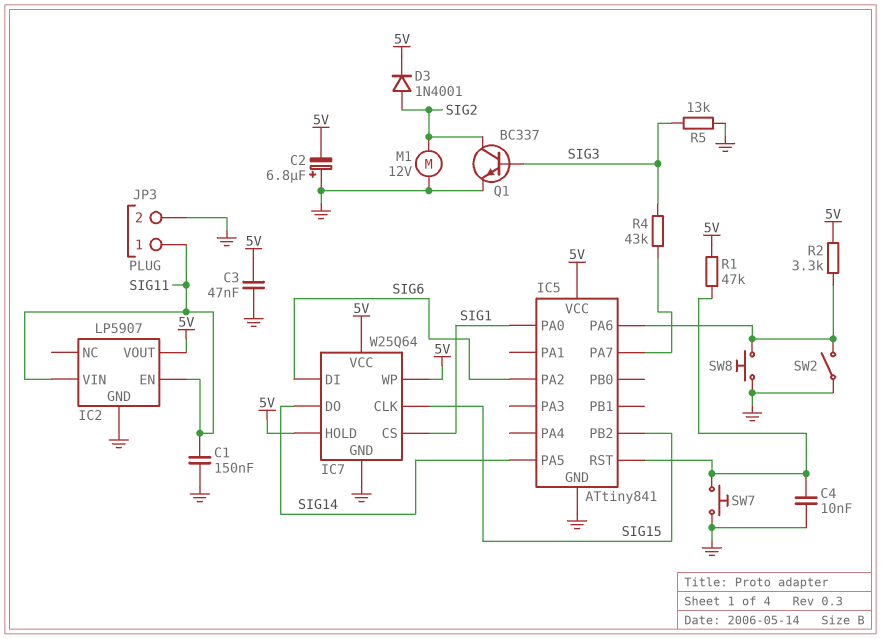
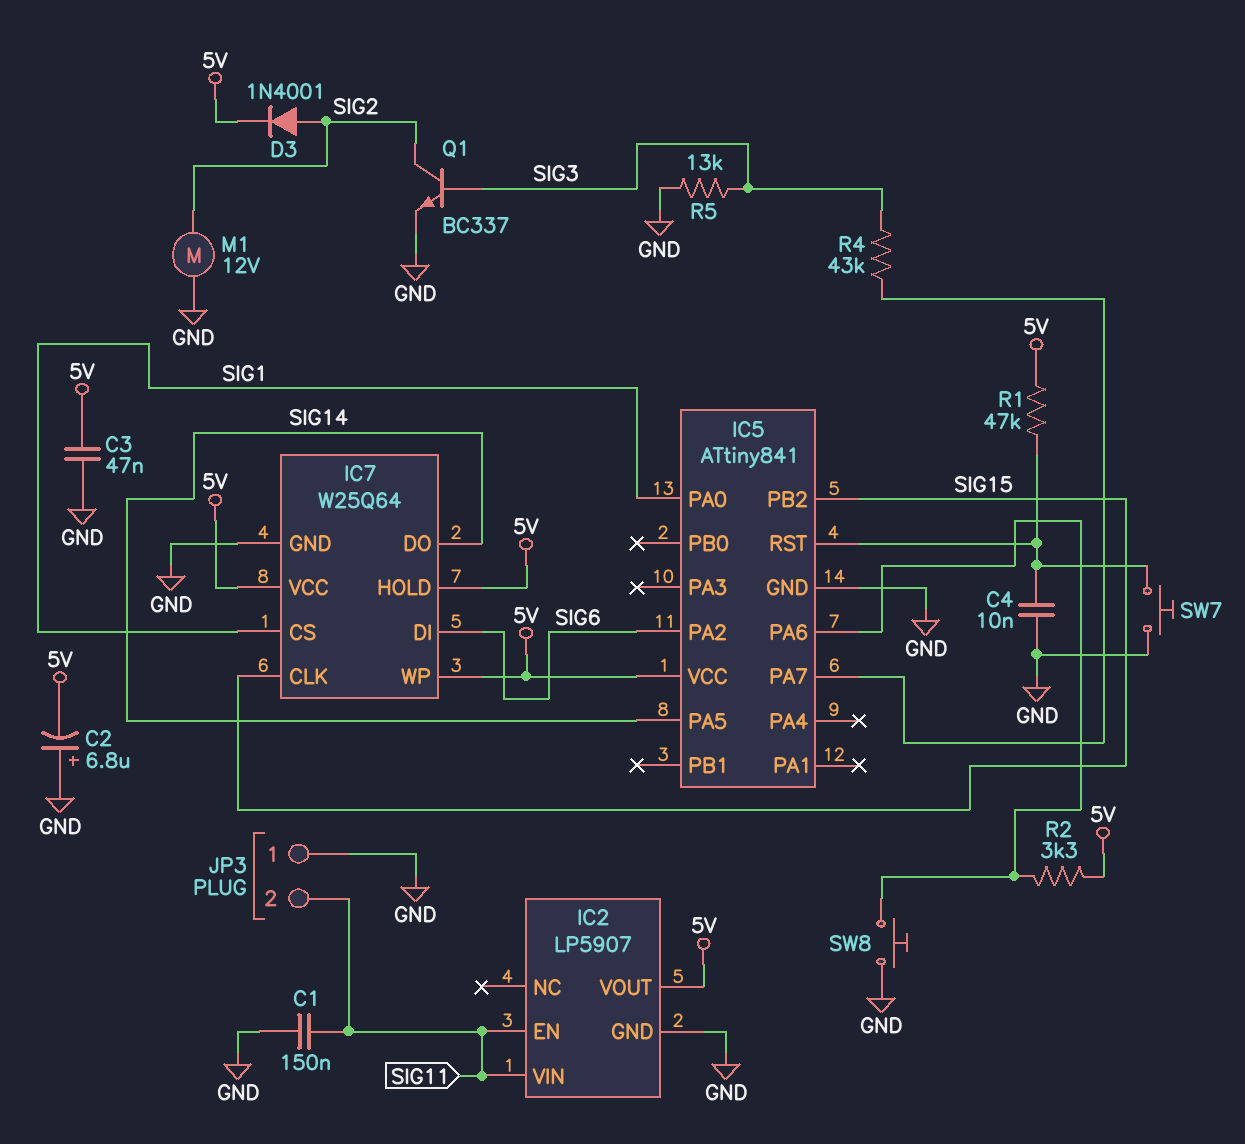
JP3 pin 1: SIG11 -> GND
JP3 pin 2: GND -> SIG11
SW2: switch (GND, IC5/PA6) -> none

